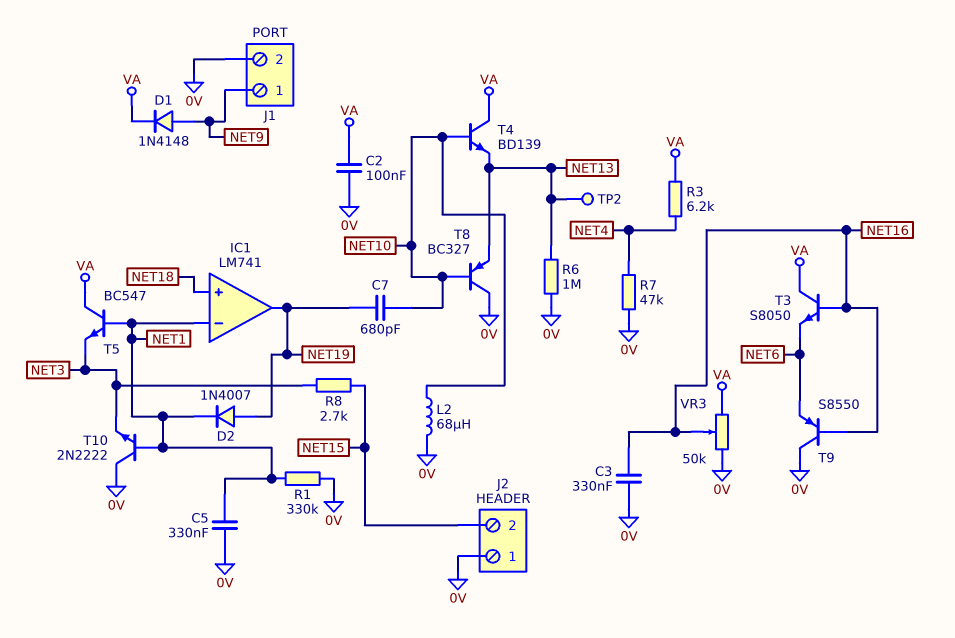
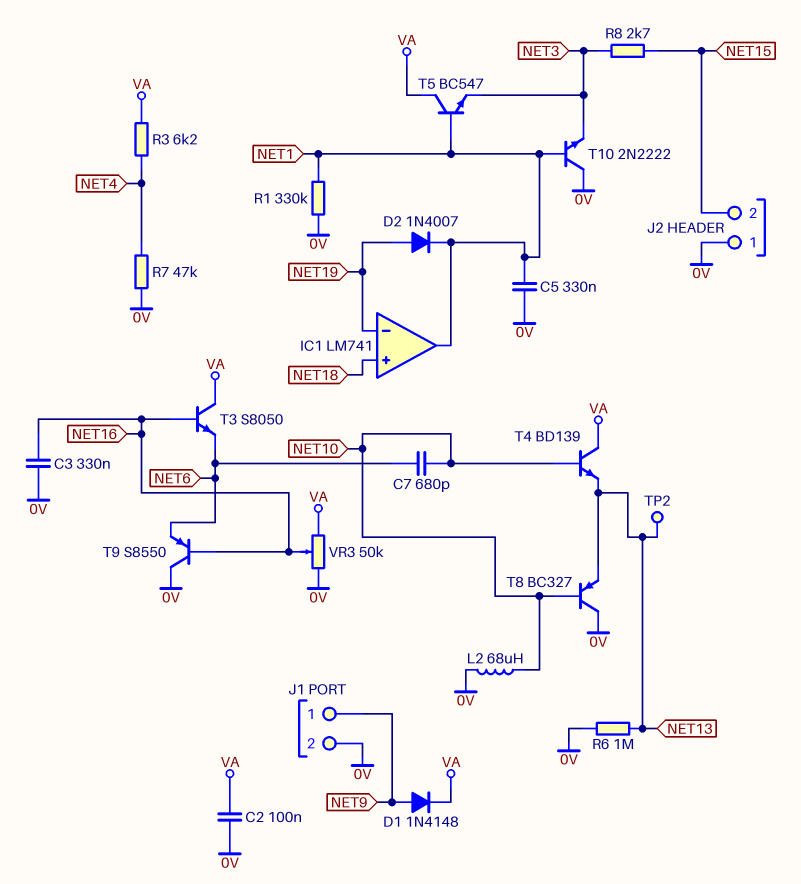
C7: 680pF (NET10, NET19) -> 680pF (NET6, NET10)
IC1 pin in-: NET1 -> NET19
IC1 pin out: NET19 -> NET1

